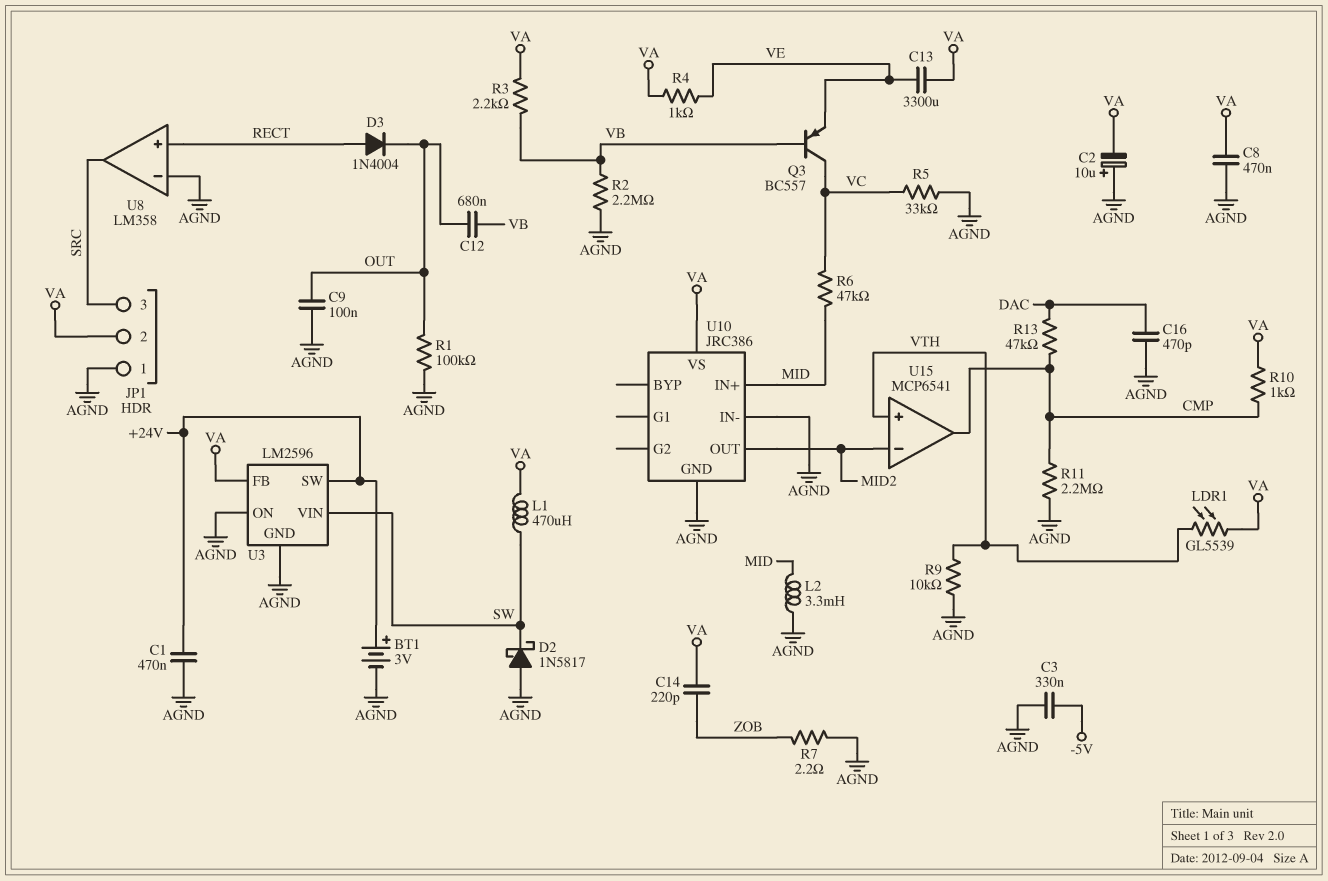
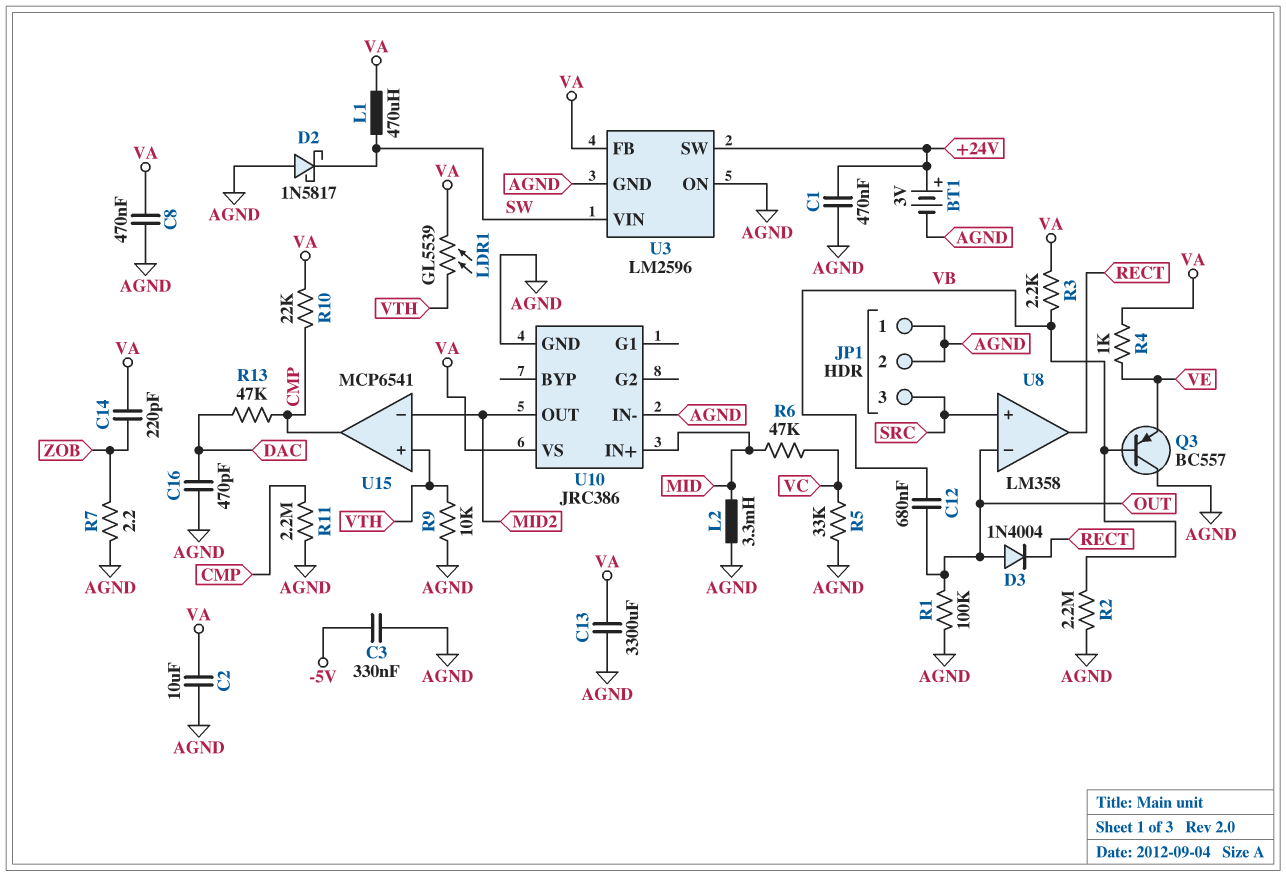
C2: 10uF (plus AGND, minus VA) -> 10uF (AGND, VA)
C9: 100nF (AGND, OUT) -> none
C13: 3300uF (VA, VE) -> 3300uF (AGND, VA)
D3: diode 1N4004 (A RECT, K OUT) -> diode 1N4004 (A OUT, K RECT)
JP1 pin 2: VA -> AGND
Q3: PNP BC557 (B VB, C VC, E VE) -> PNP BC557 (B VB, C AGND, E VE)
R10: 1k (CMP, VA) -> 22k (CMP, VA)
U8 pin in+: RECT -> SRC
U8 pin in-: AGND -> OUT
U8 pin out: SRC -> RECT

